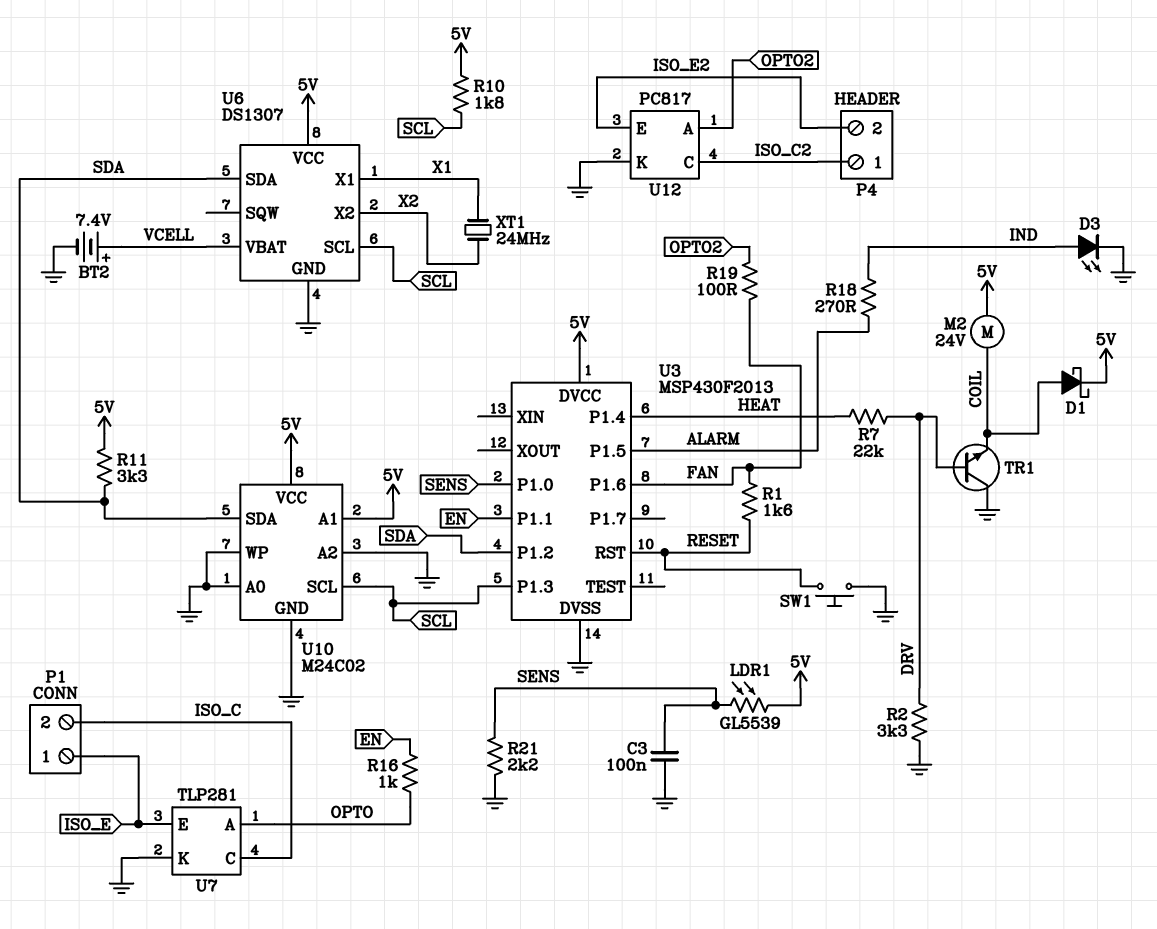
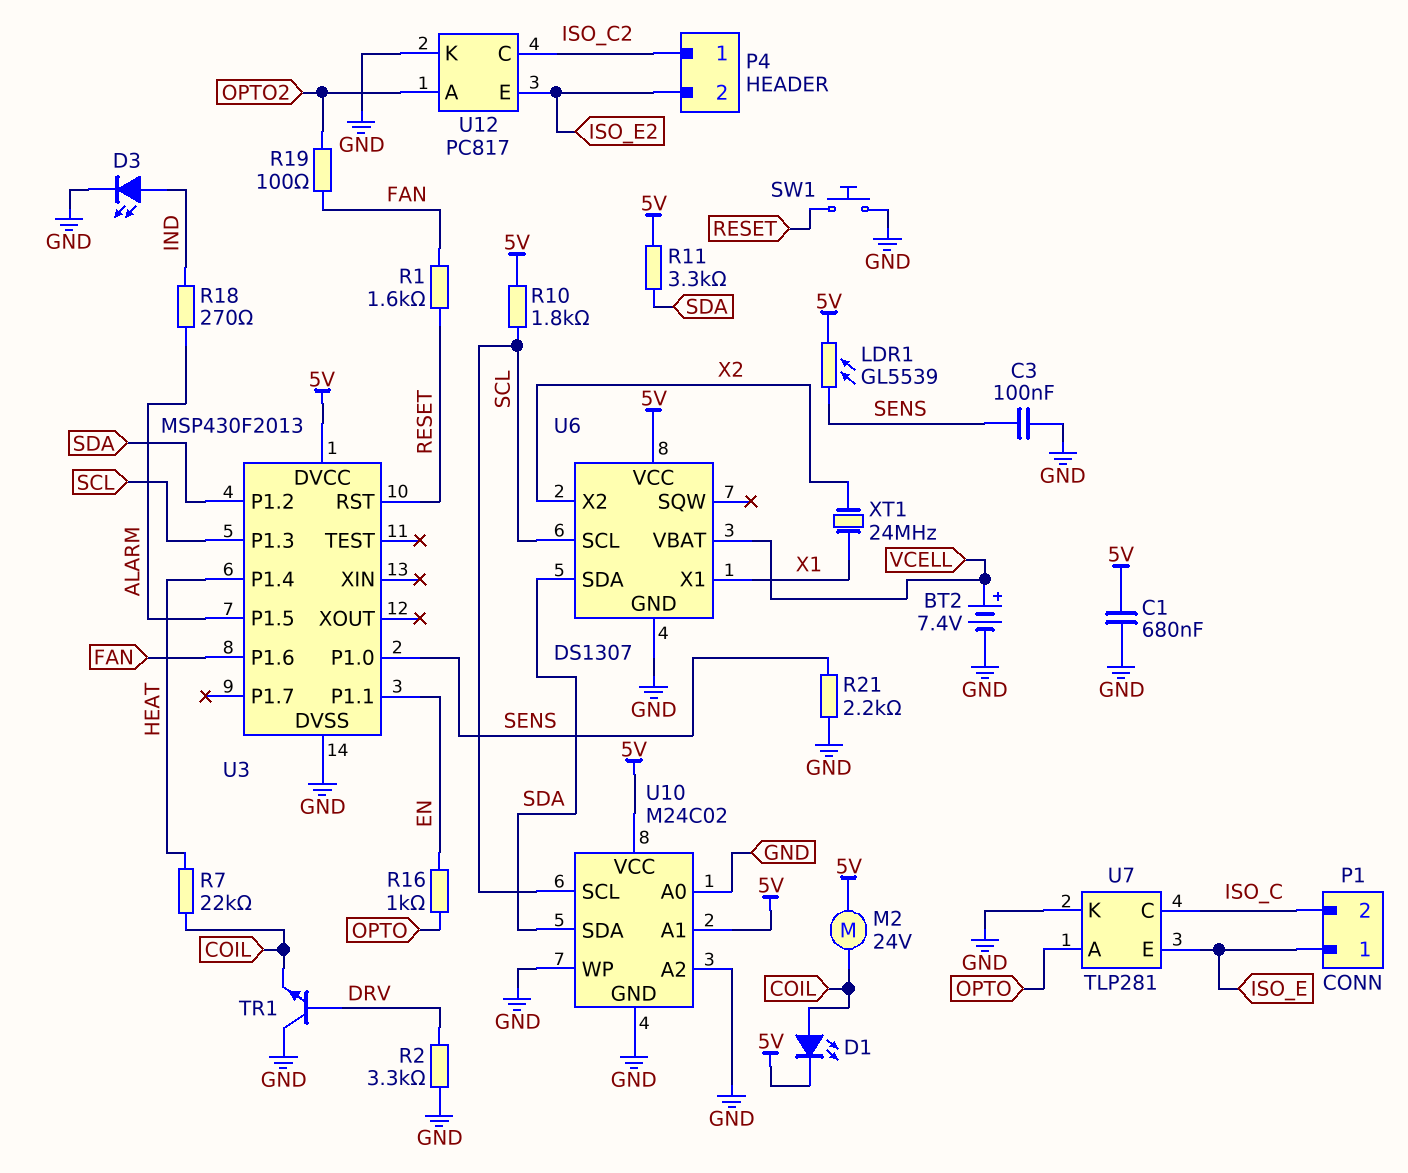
C1: none -> 680nF (5V, GND)
D1: schottky (A COIL, K 5V) -> LED (A COIL, K 5V)
R7: 22k (DRV, HEAT) -> 22k (COIL, HEAT)

